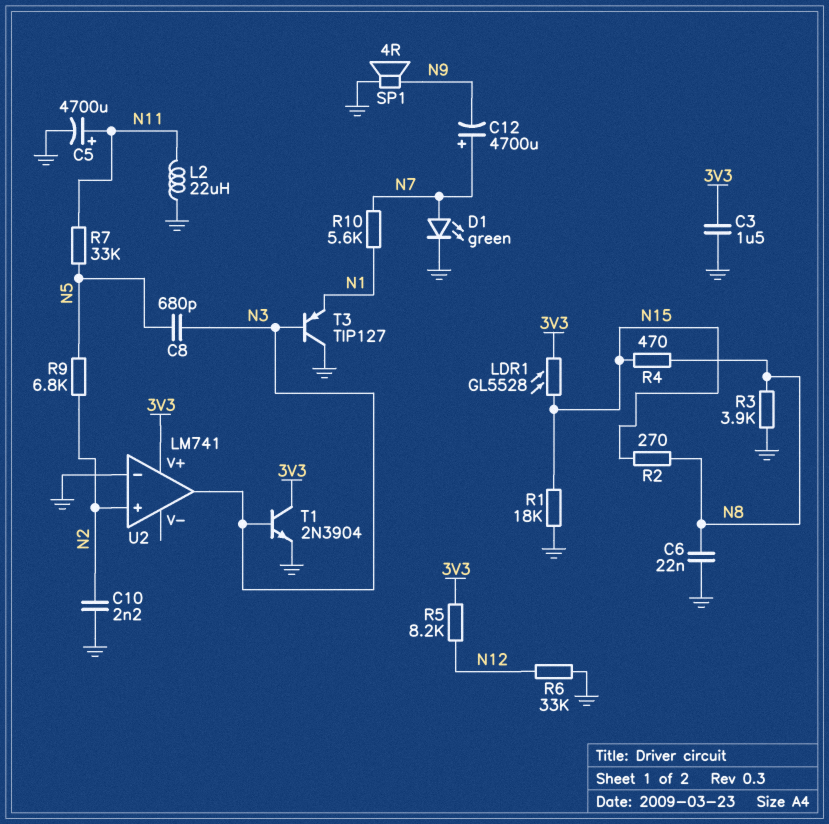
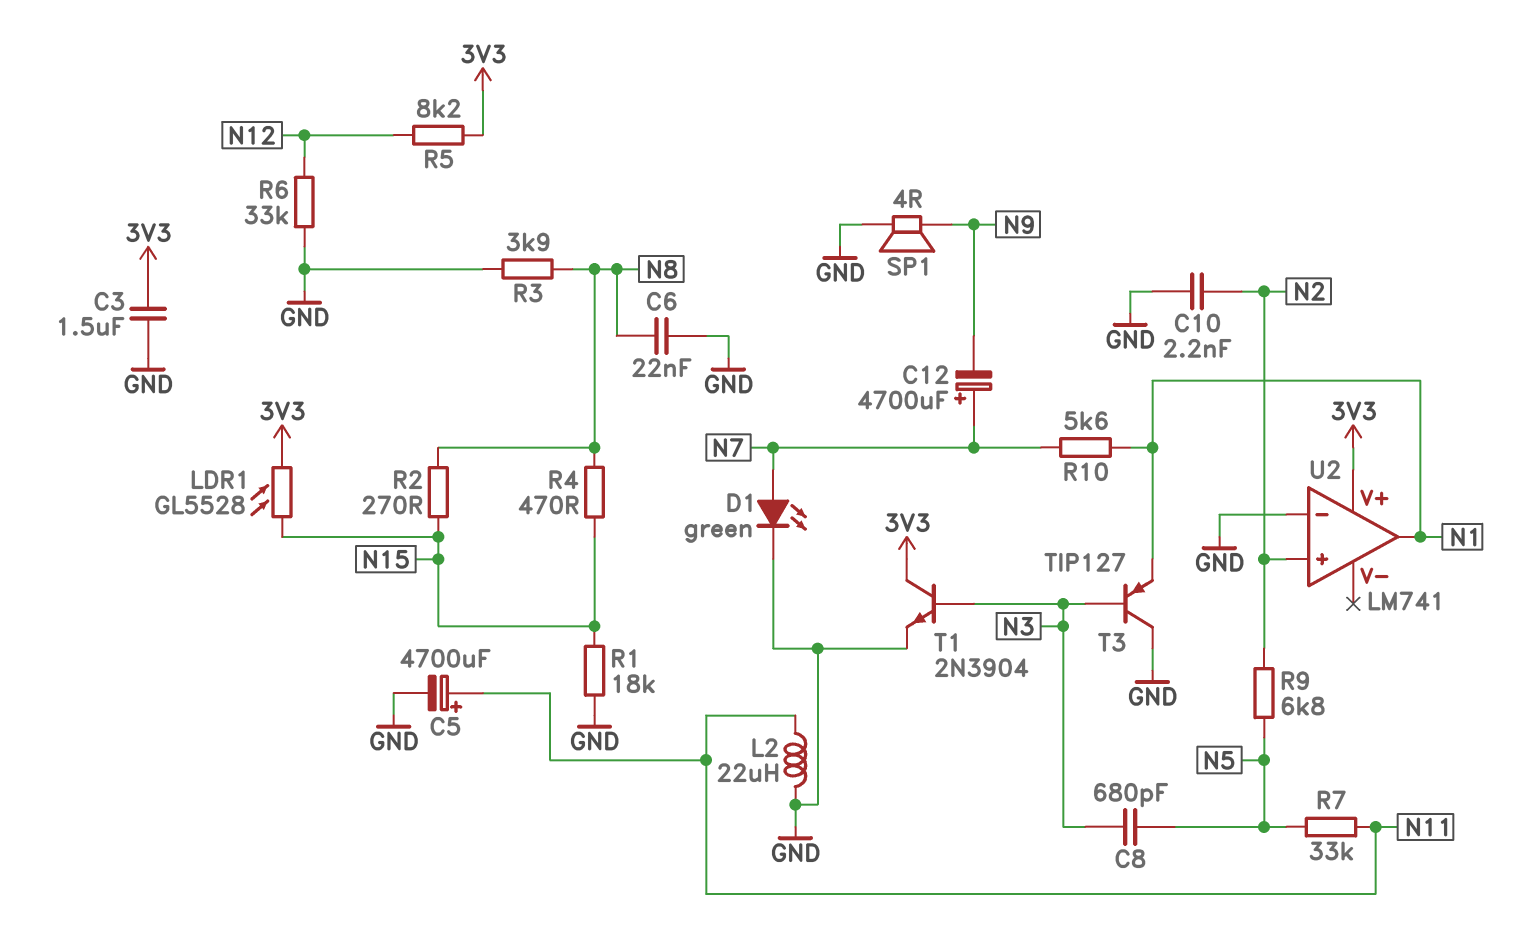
U2 pin out: N3 -> N1

